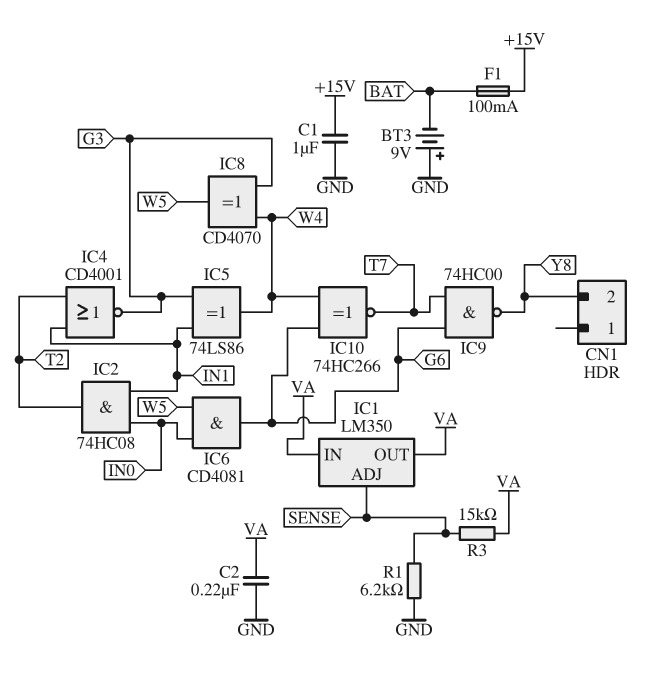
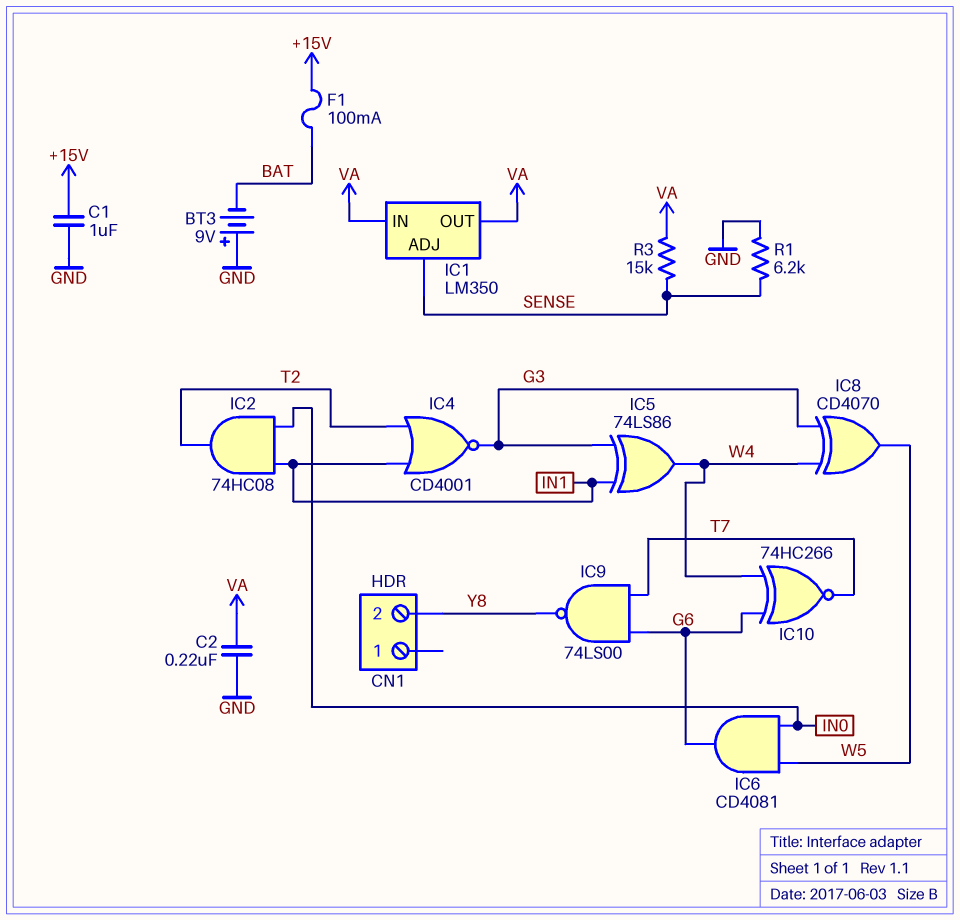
IC9: NAND 74HC00 (in G6, in T7, out Y8) -> NAND 74LS00 (in G6, in T7, out Y8)

